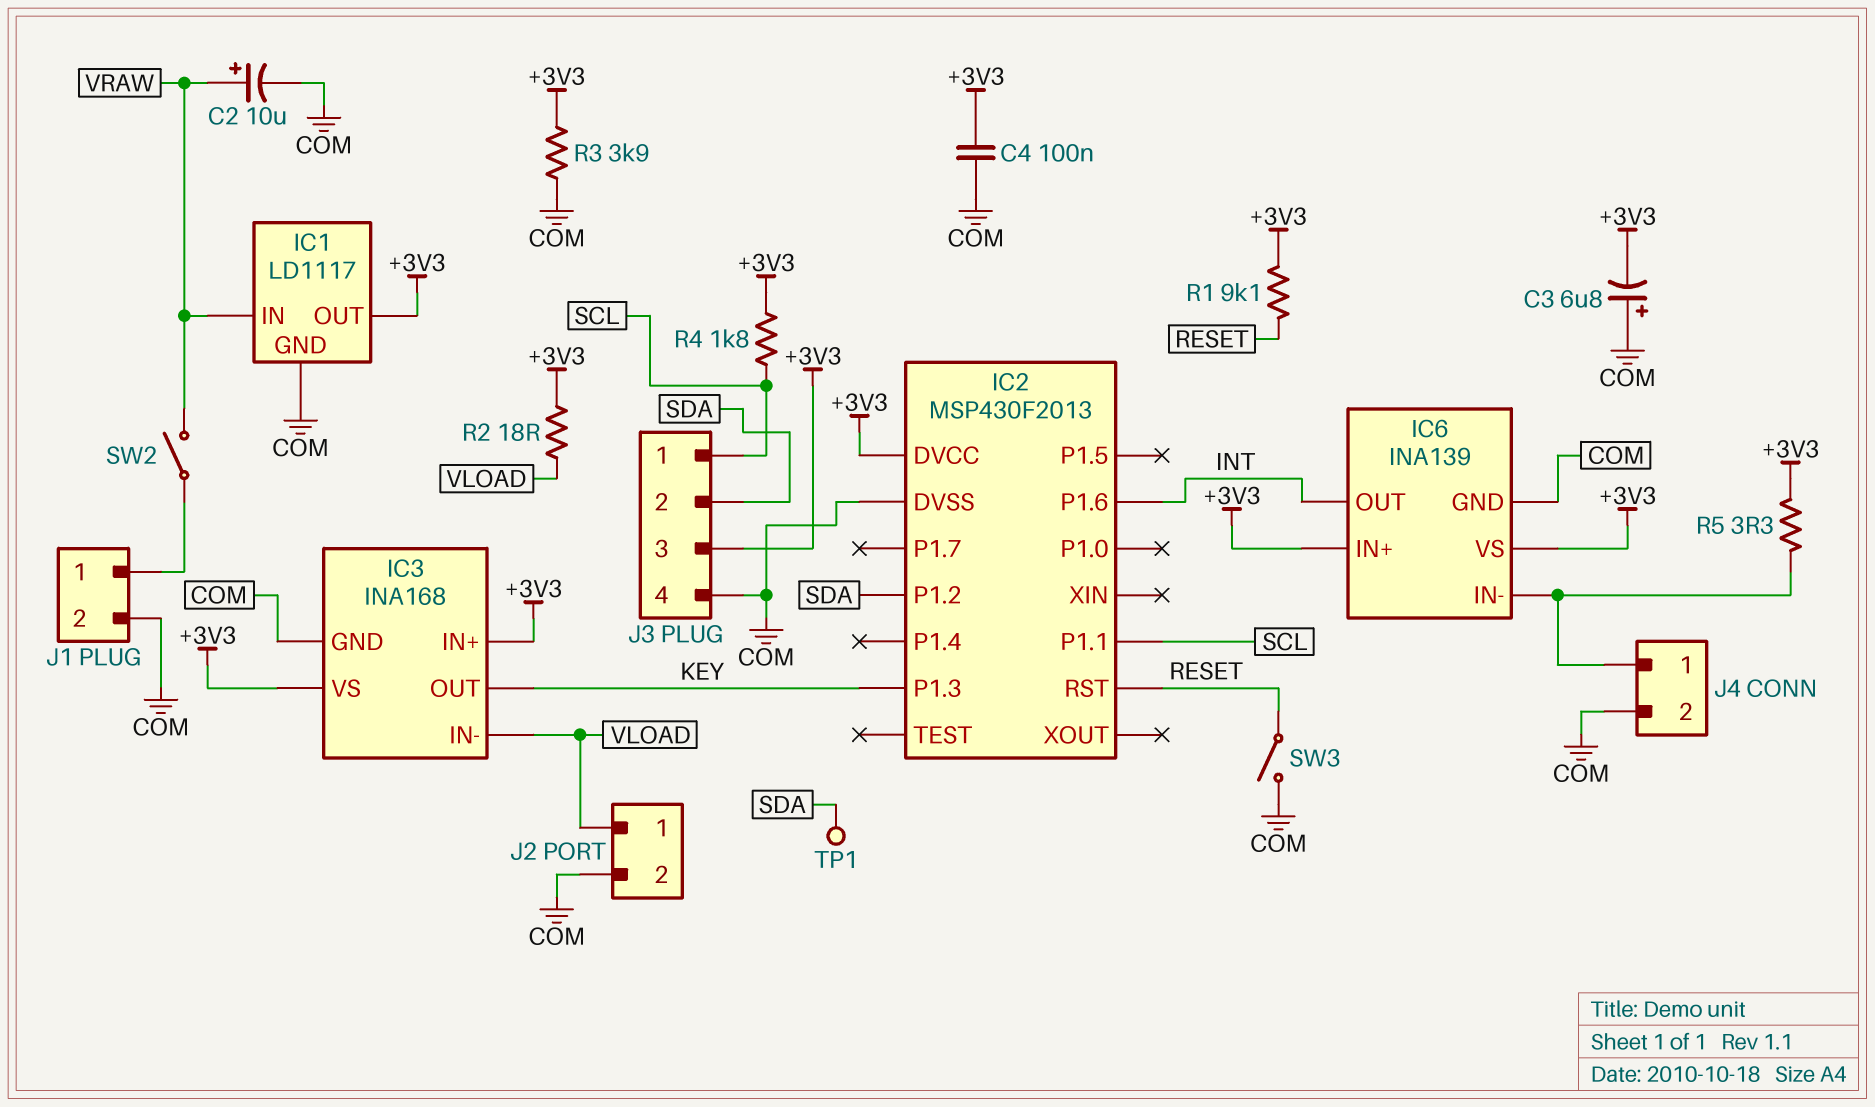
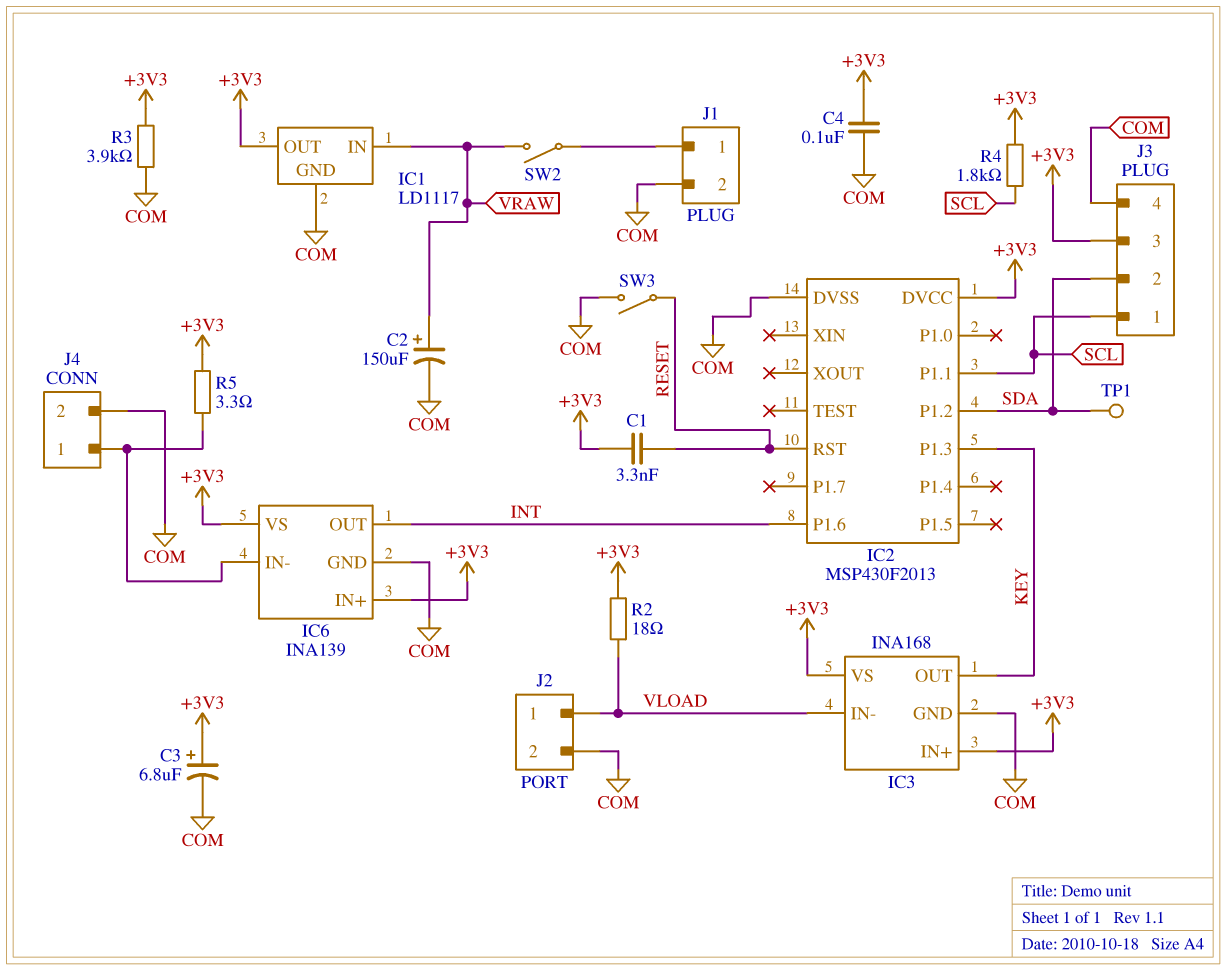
C1: none -> 3.3nF (+3V3, RESET)
C2: 10uF (plus VRAW, minus COM) -> 150uF (plus VRAW, minus COM)
C3: 6.8uF (plus COM, minus +3V3) -> 6.8uF (plus +3V3, minus COM)
R1: 9.1k (+3V3, RESET) -> none

